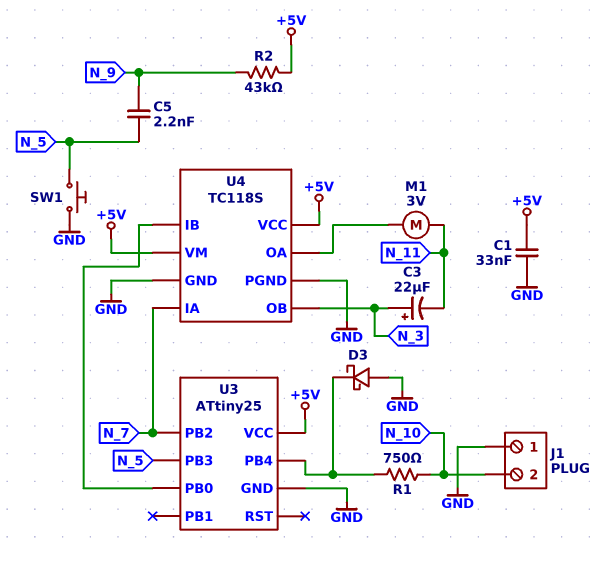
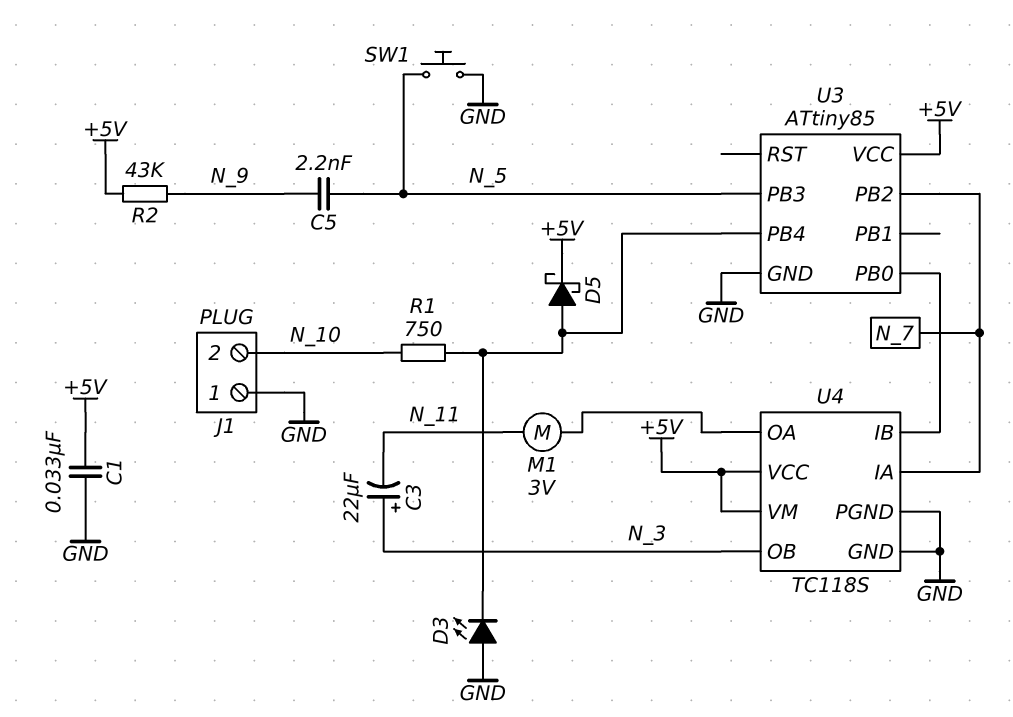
D3: schottky (A GND, K U3/PB4) -> LED (A GND, K U3/PB4)
D5: none -> schottky (A U3/PB4, K +5V)
U3: ATtiny25 -> ATtiny85

